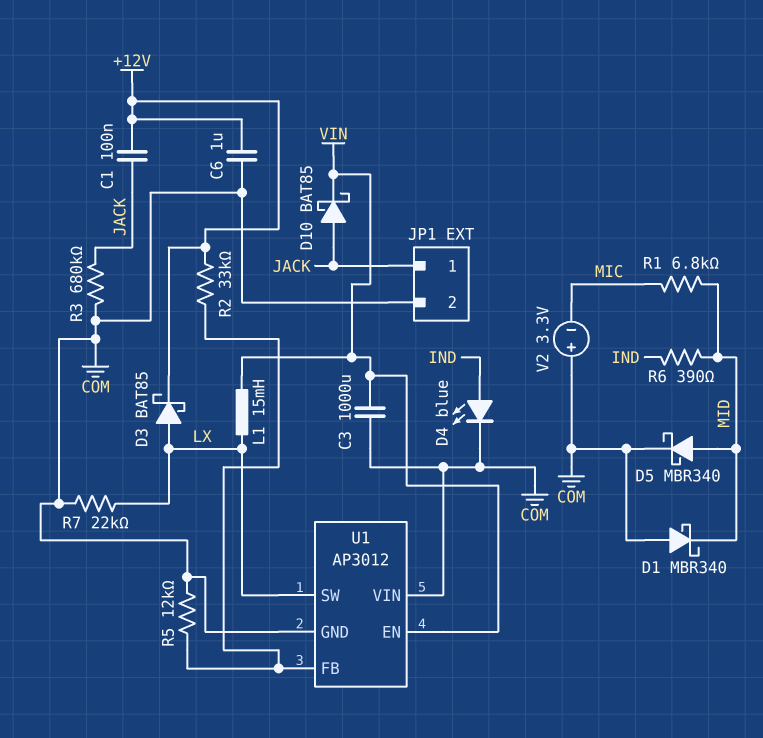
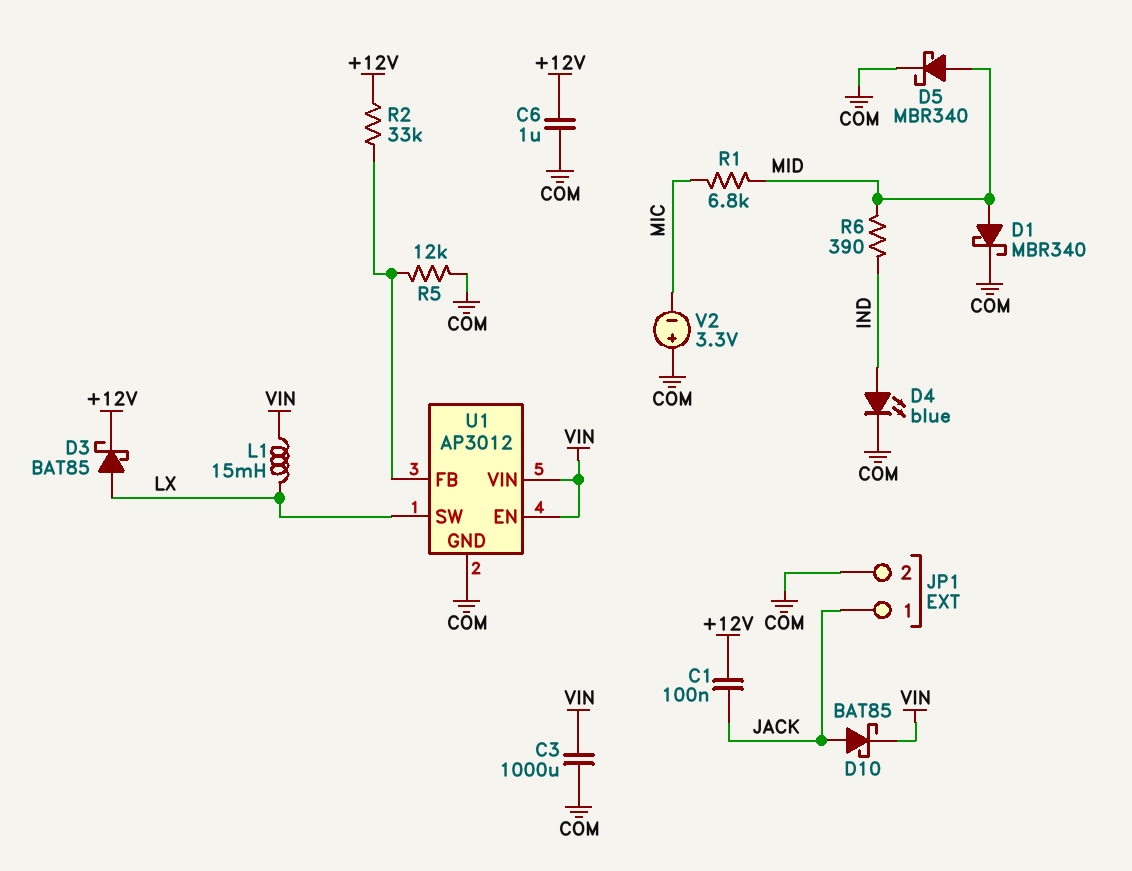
D1: schottky MBR340 (A COM, K MID) -> schottky MBR340 (A MID, K COM)
R3: 680k (COM, JACK) -> none
R7: 22k (COM, LX) -> none
U1 pin VIN: COM -> VIN

